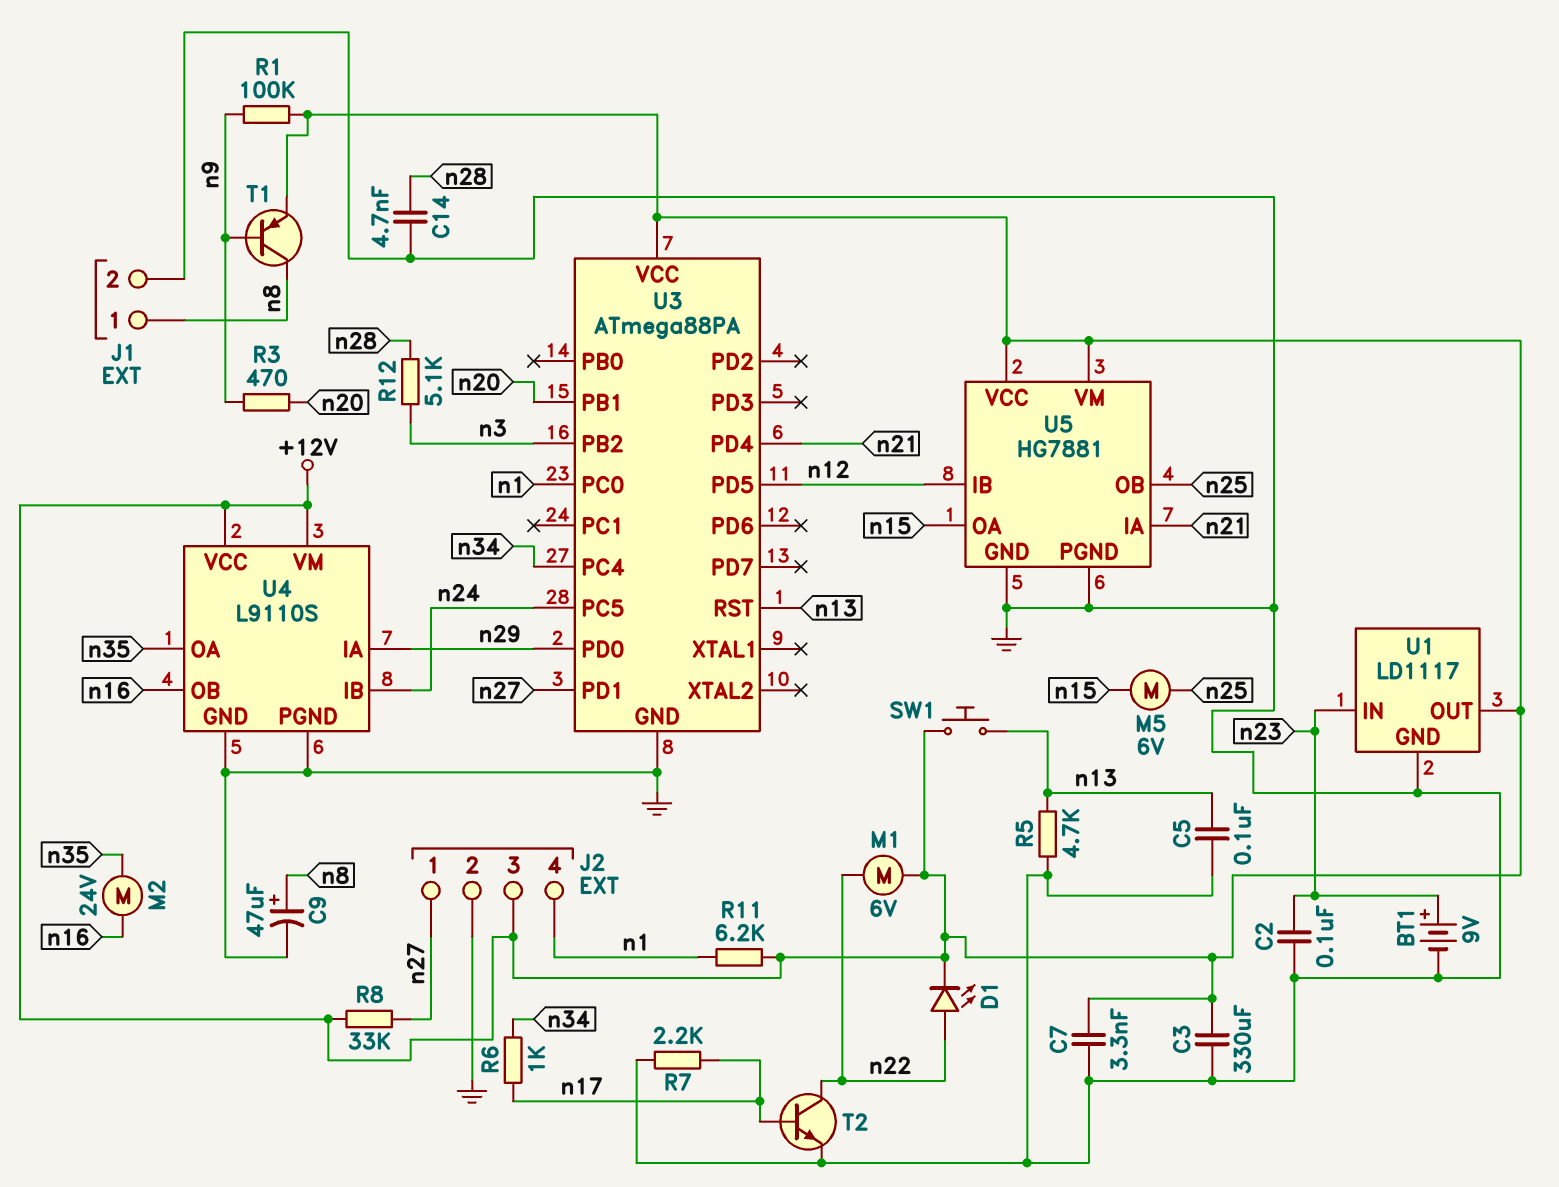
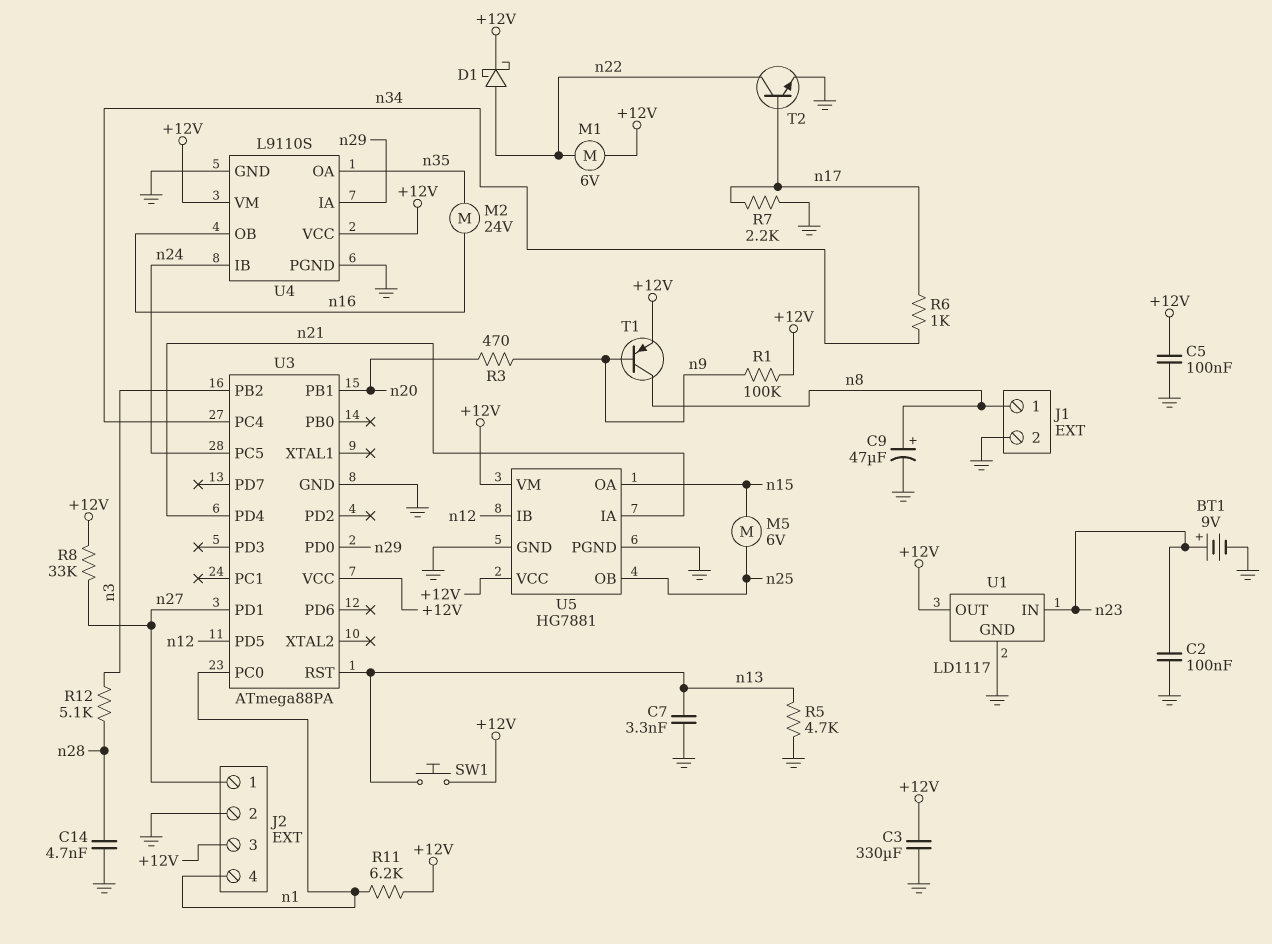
C5: 100nF (GND, n13) -> 100nF (+12V, GND)
C7: 3.3nF (+12V, GND) -> 3.3nF (GND, n13)
D1: LED (A n22, K +12V) -> schottky (A n22, K +12V)

